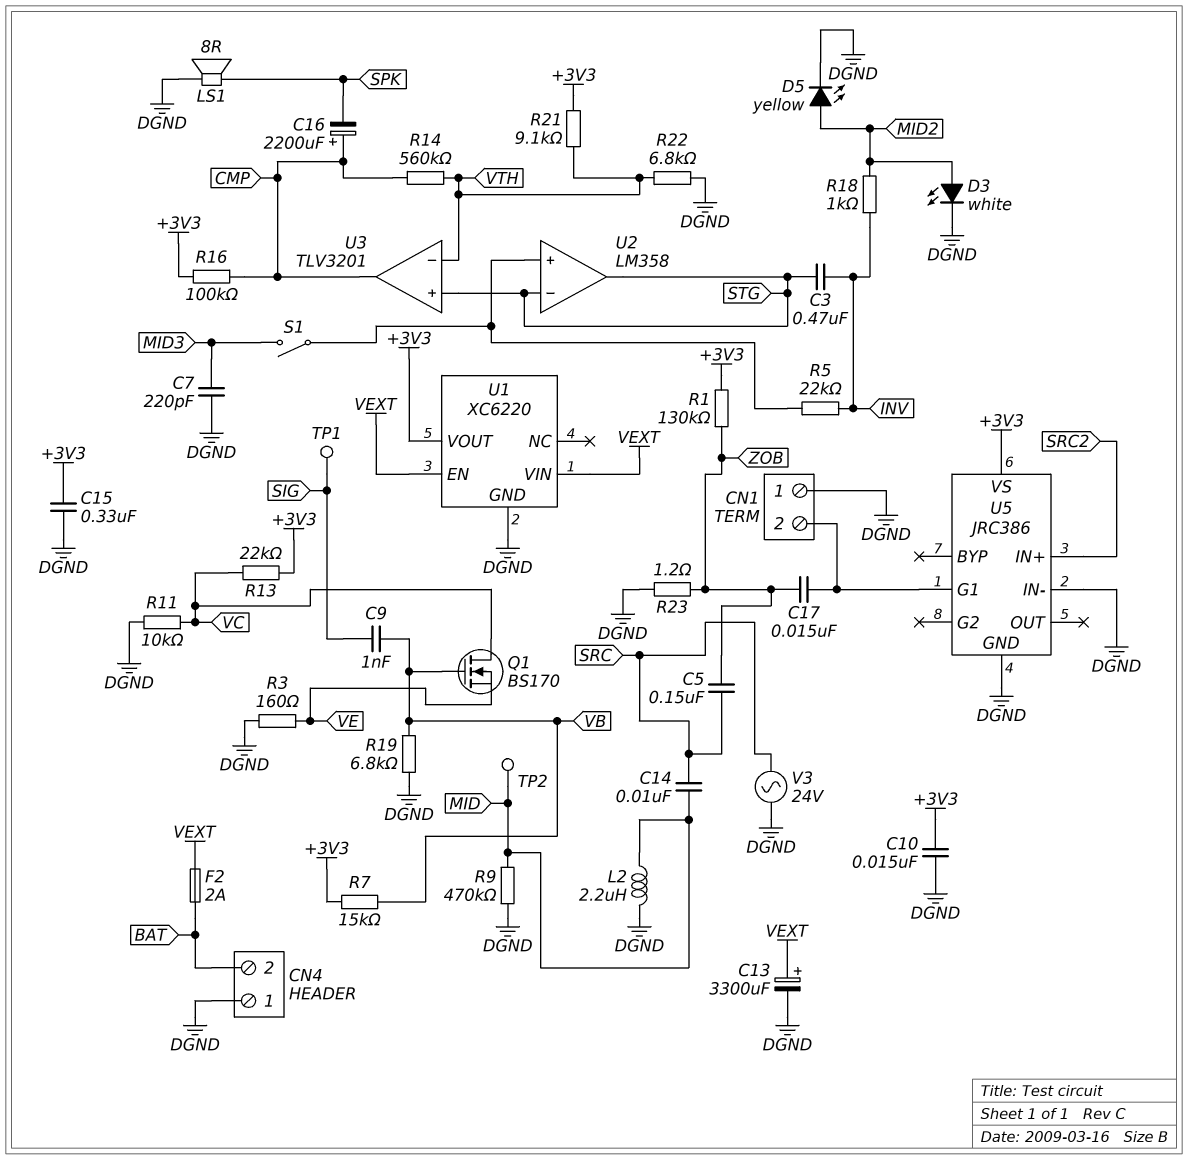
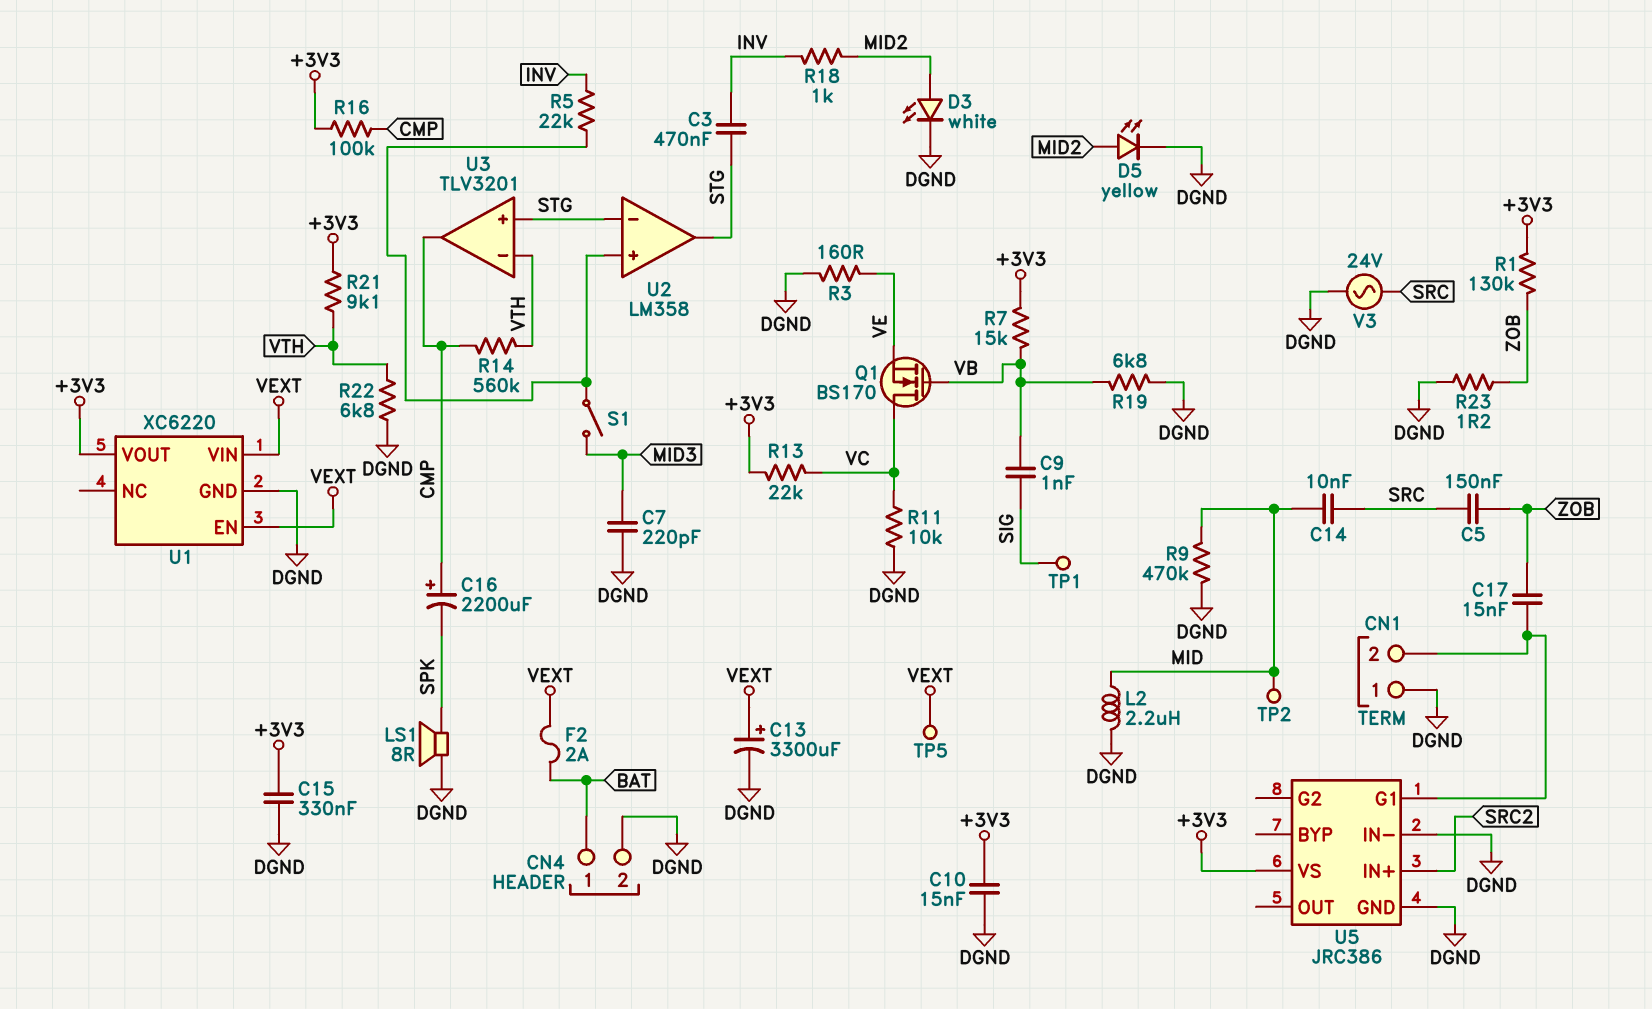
CN4 pin 1: DGND -> BAT
CN4 pin 2: BAT -> DGND
TP5: none -> test point (VEXT)

